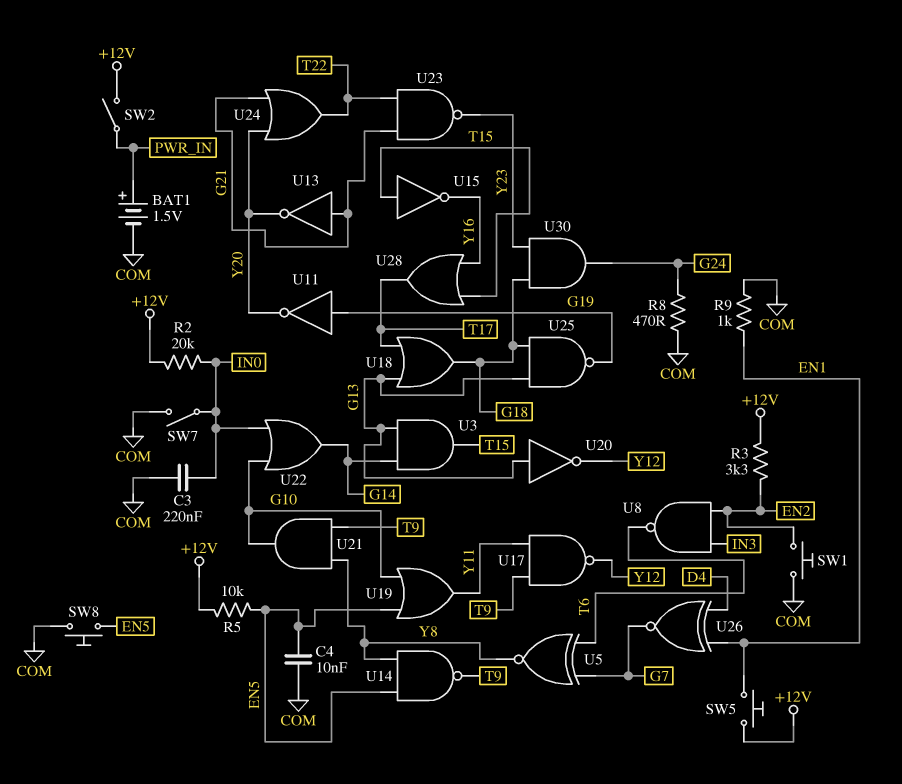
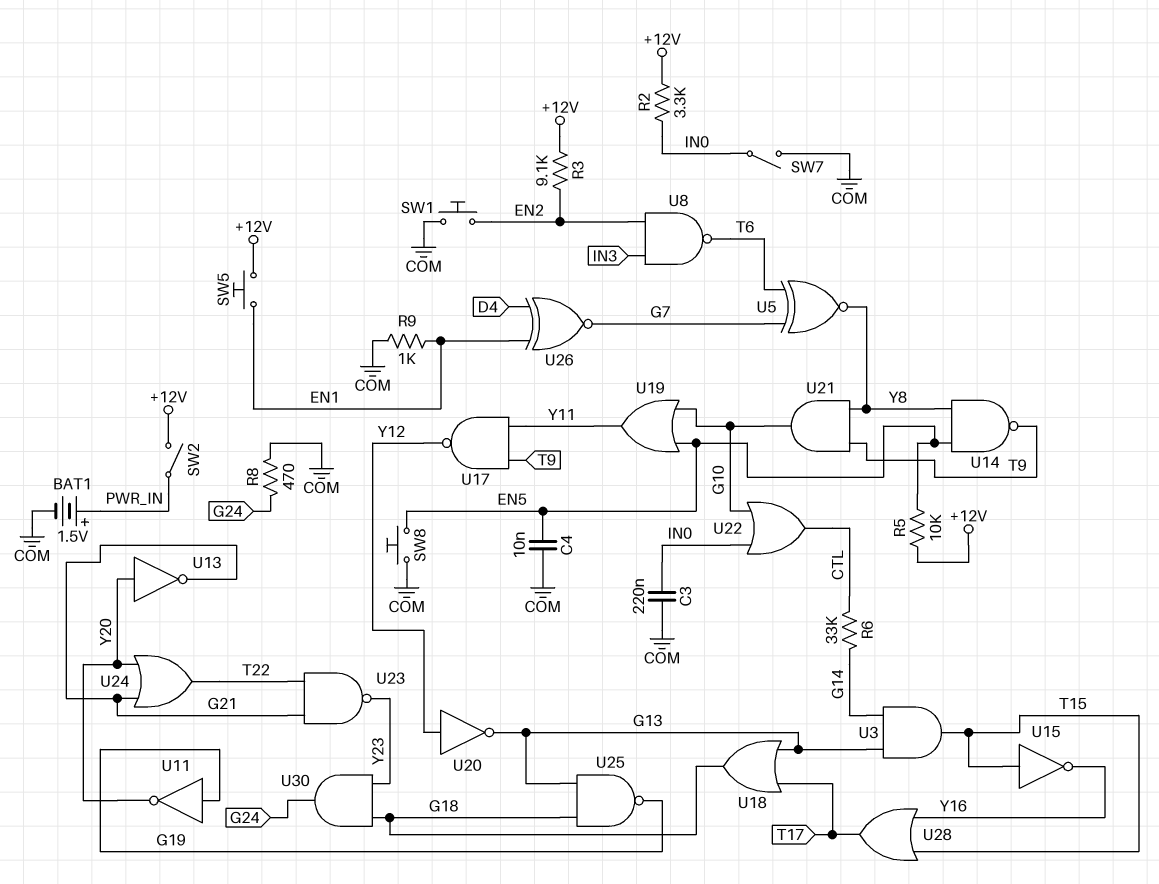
R2: 20k (+12V, IN0) -> 3.3k (+12V, IN0)
R3: 3.3k (+12V, EN2) -> 9.1k (+12V, EN2)
R6: none -> 33k (CTL, G14)
U13: NOT (in G21, out Y20) -> NOT (in Y20, out G21)
U20: NOT (in G13, out Y12) -> NOT (in Y12, out G13)
U22: OR (in G10, in IN0, out G14) -> OR (in G10, in IN0, out CTL)

